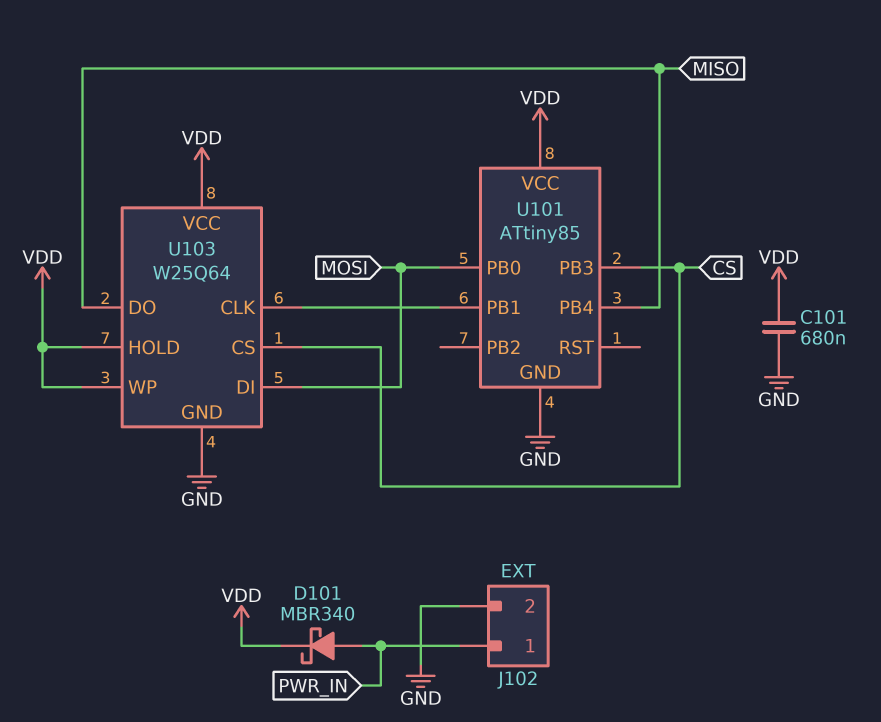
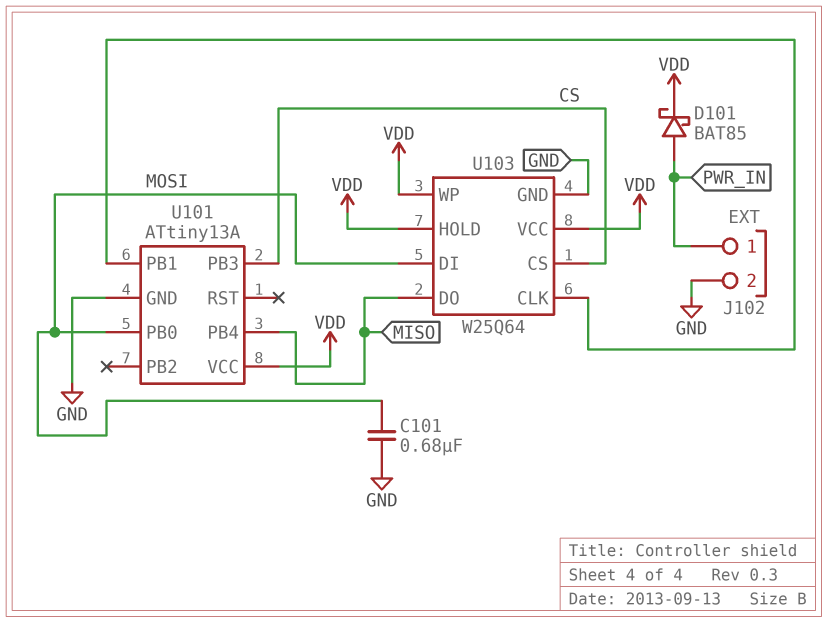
C101: 680nF (GND, VDD) -> 680nF (GND, MOSI)
D101: schottky MBR340 (A PWR_IN, K VDD) -> schottky BAT85 (A PWR_IN, K VDD)
U101: ATtiny85 -> ATtiny13A

